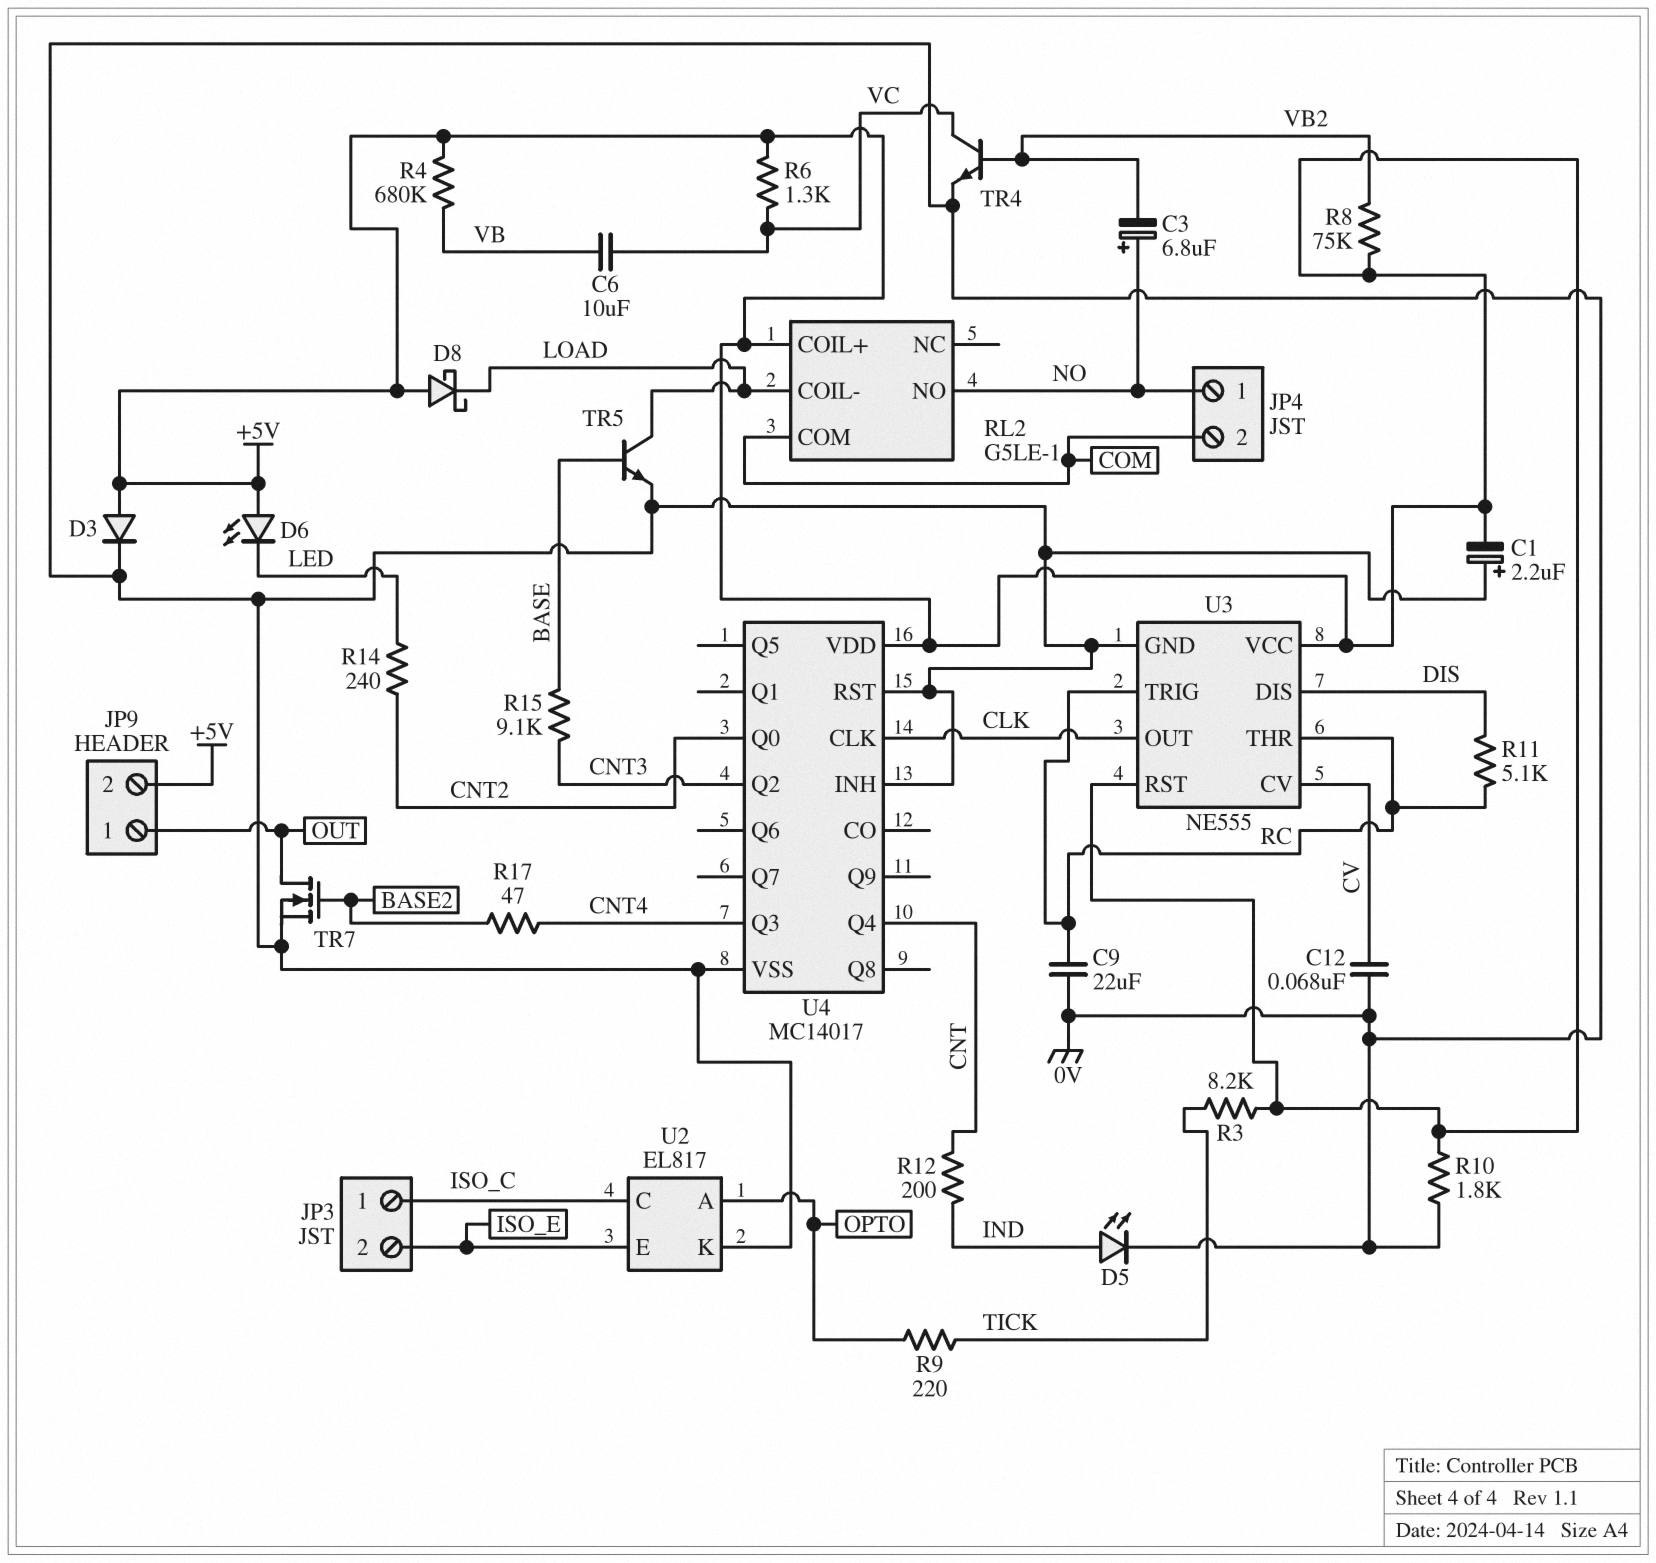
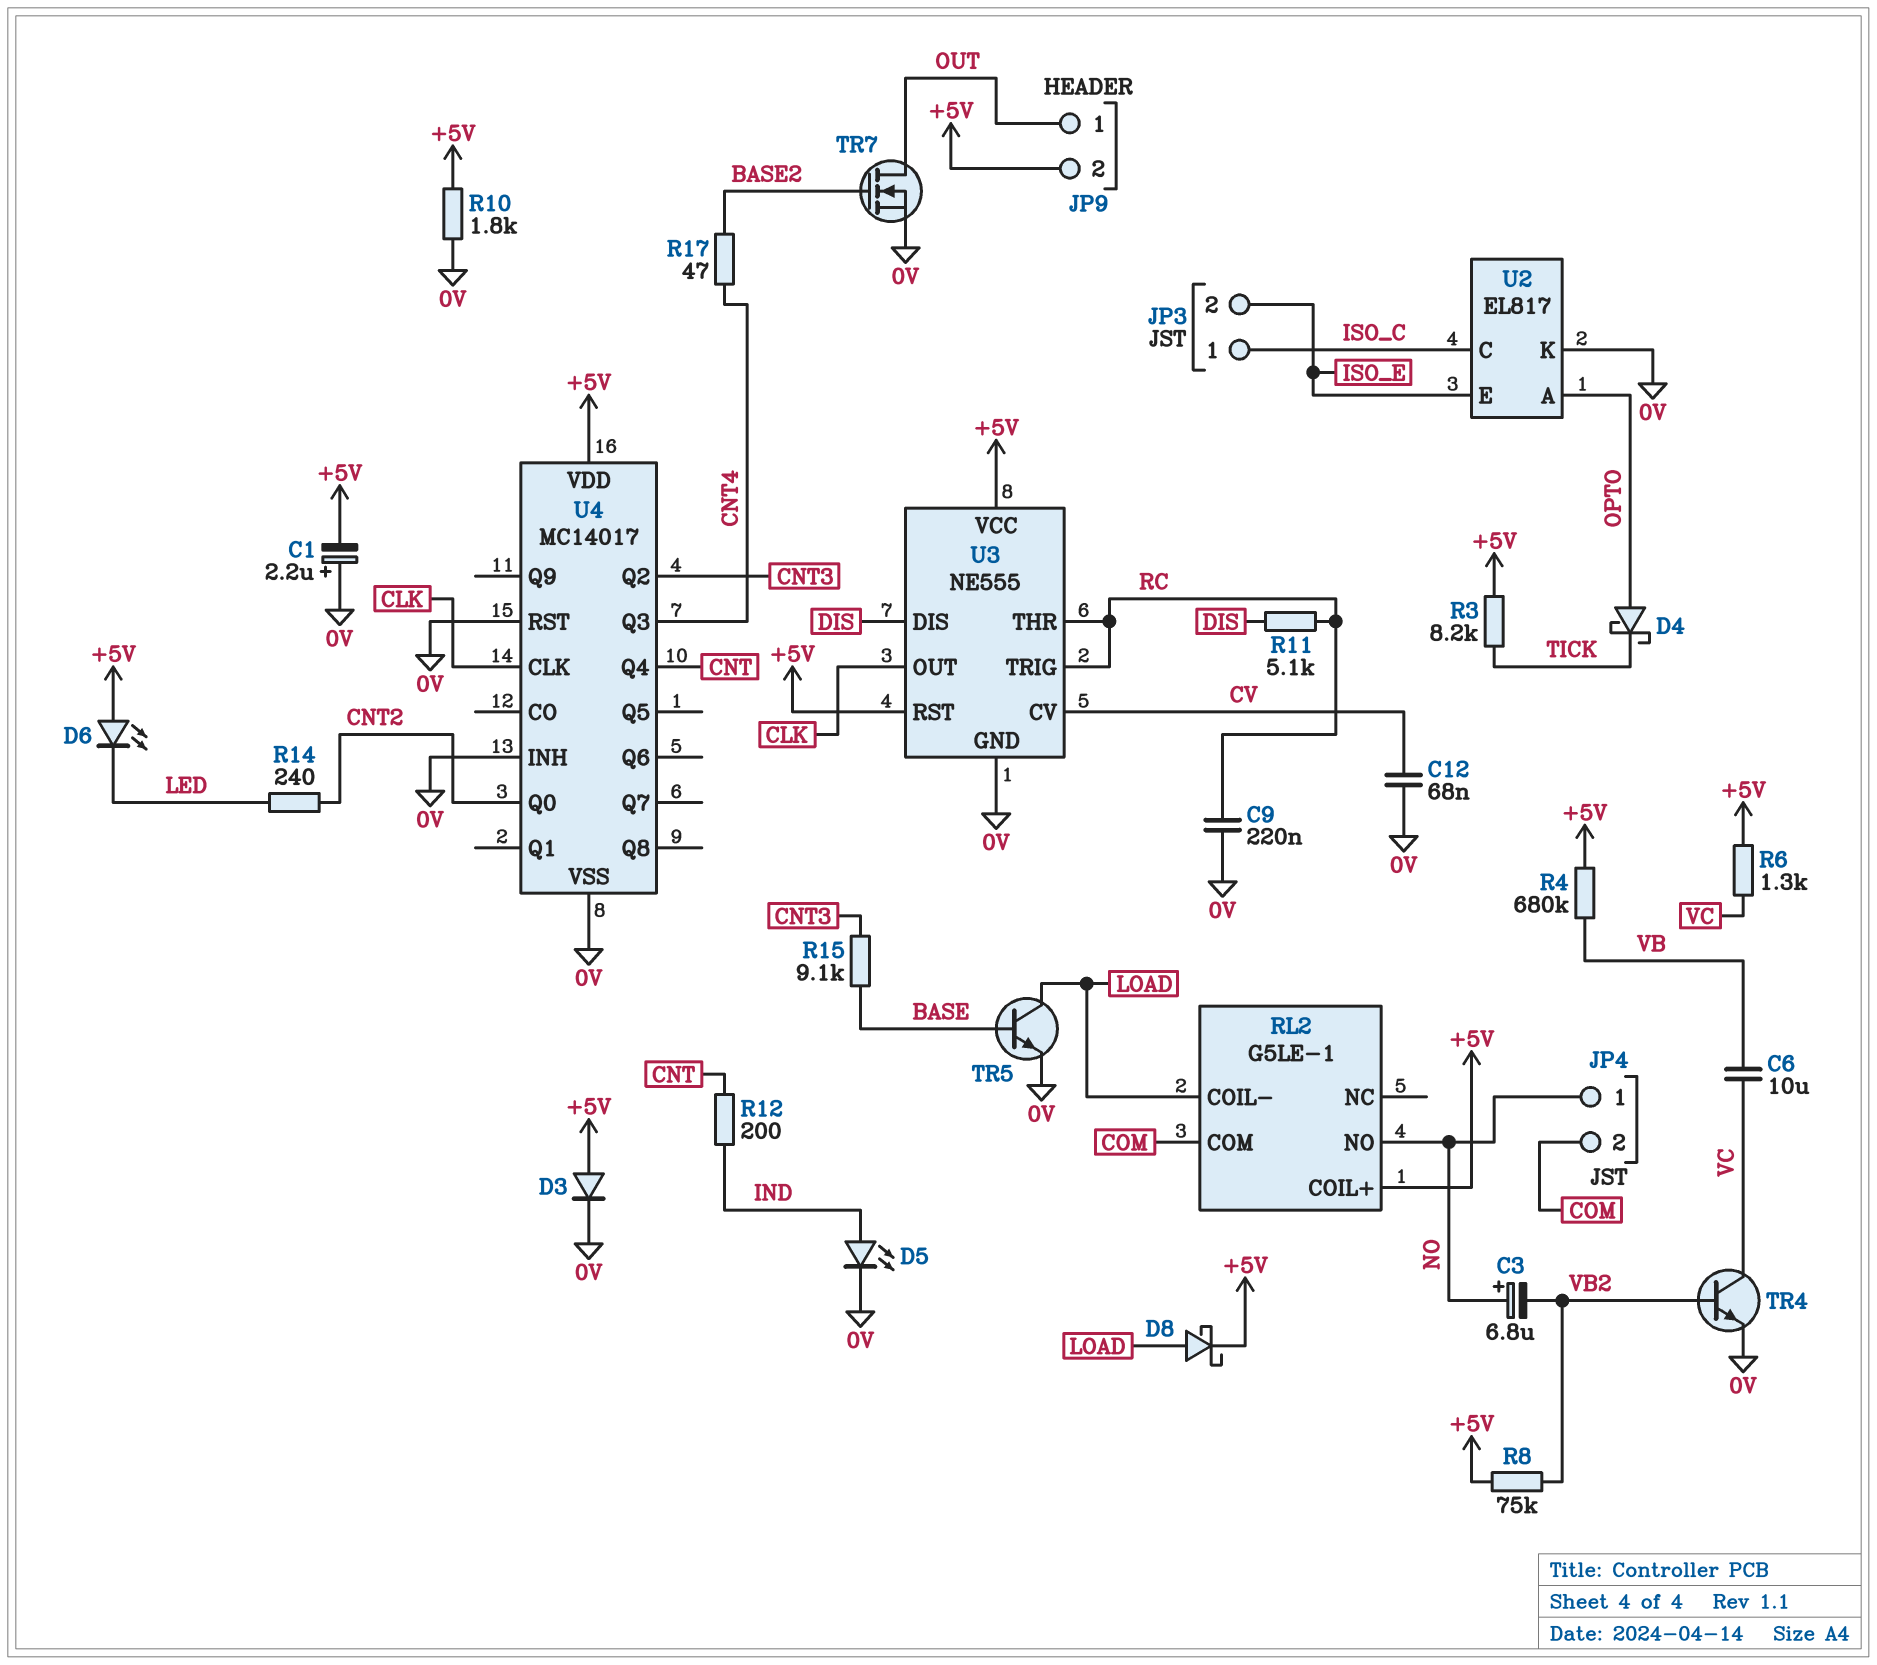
C9: 22uF (0V, RC) -> 220nF (0V, RC)
D4: none -> schottky (A OPTO, K TICK)
D8: schottky (A +5V, K LOAD) -> schottky (A LOAD, K +5V)
R9: 220 (OPTO, TICK) -> none

